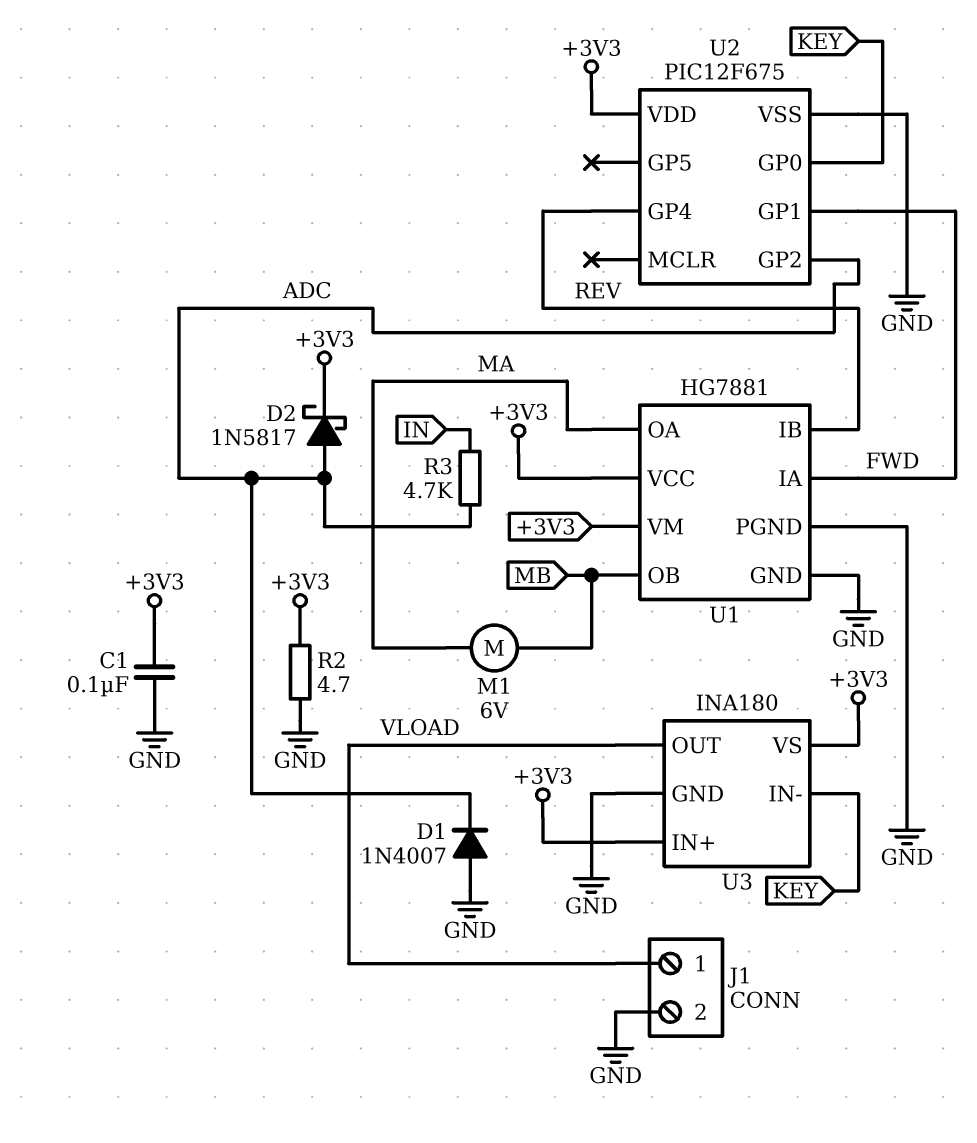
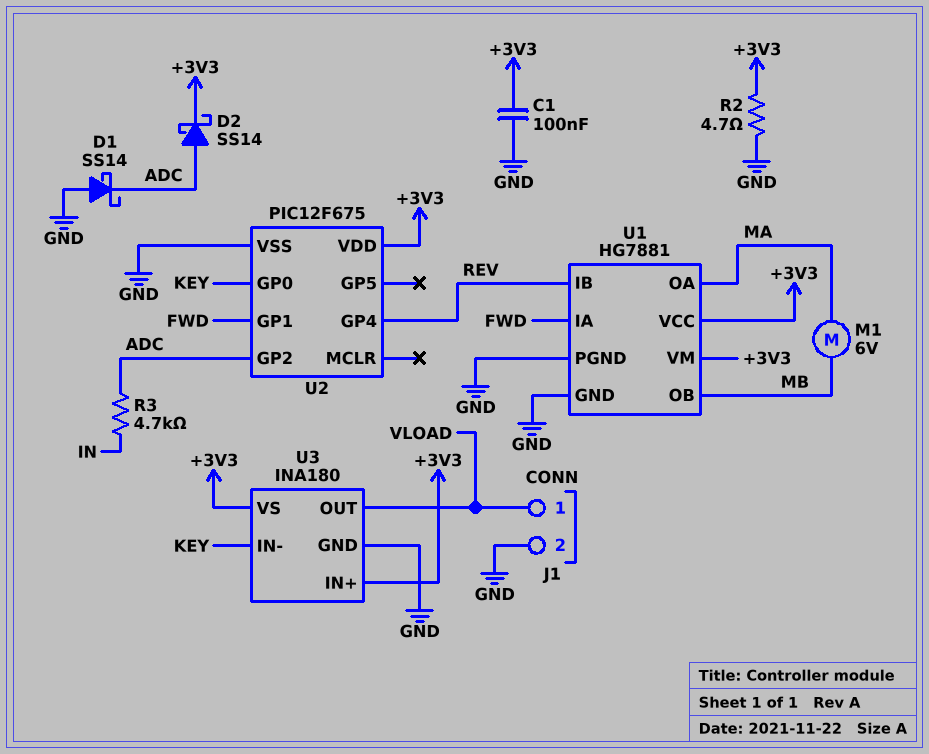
D1: diode 1N4007 (A GND, K ADC) -> schottky SS14 (A GND, K ADC)
D2: schottky 1N5817 (A ADC, K +3V3) -> schottky SS14 (A ADC, K +3V3)

